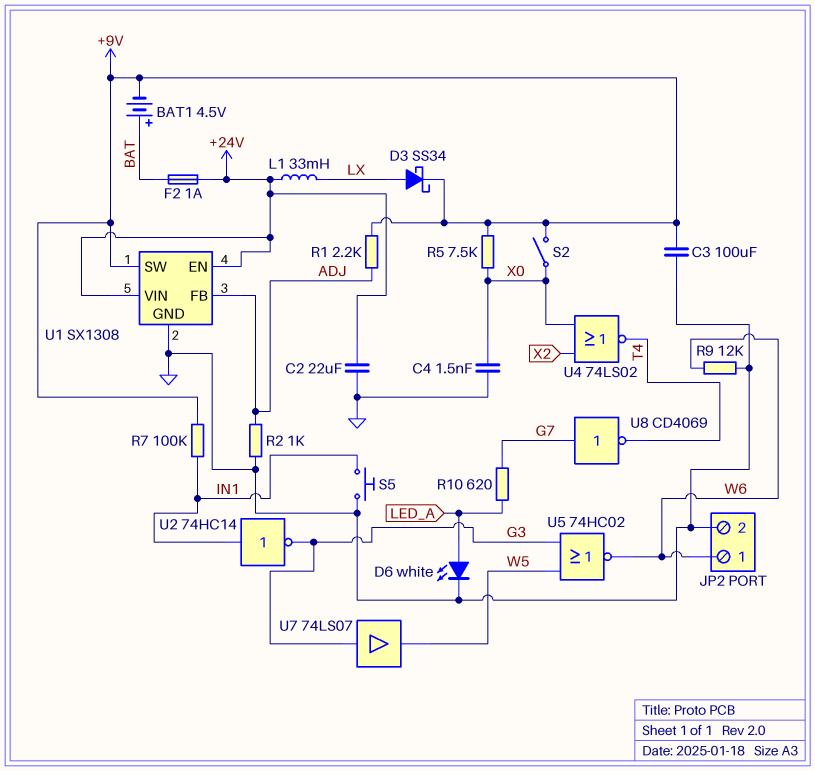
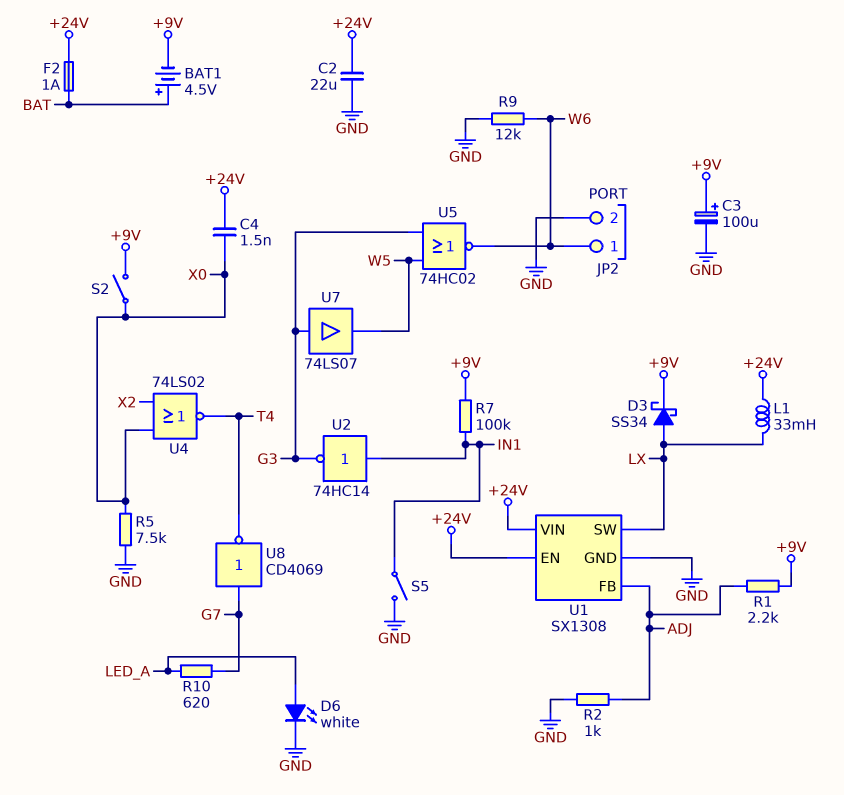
C3: 100uF (+9V, GND) -> 100uF (plus +9V, minus GND)
C4: 1.5nF (GND, X0) -> 1.5nF (+24V, X0)
R5: 7.5k (+9V, X0) -> 7.5k (GND, X0)
S5: button (GND, IN1) -> switch (GND, IN1)
U1 pin SW: +9V -> LX

